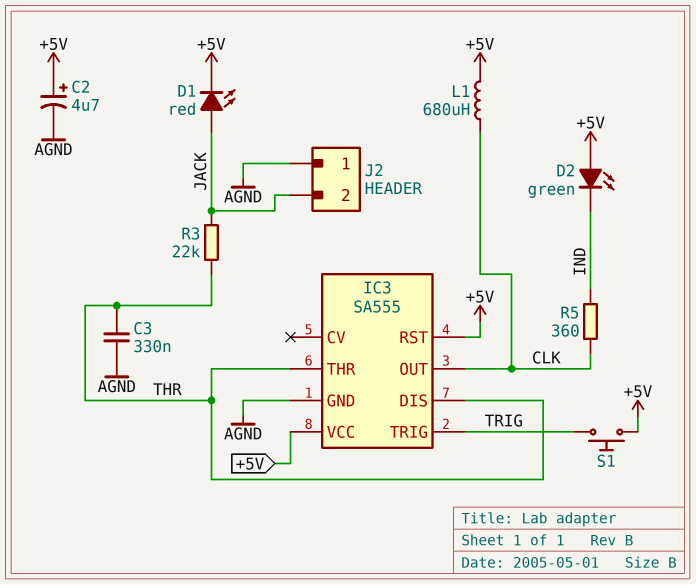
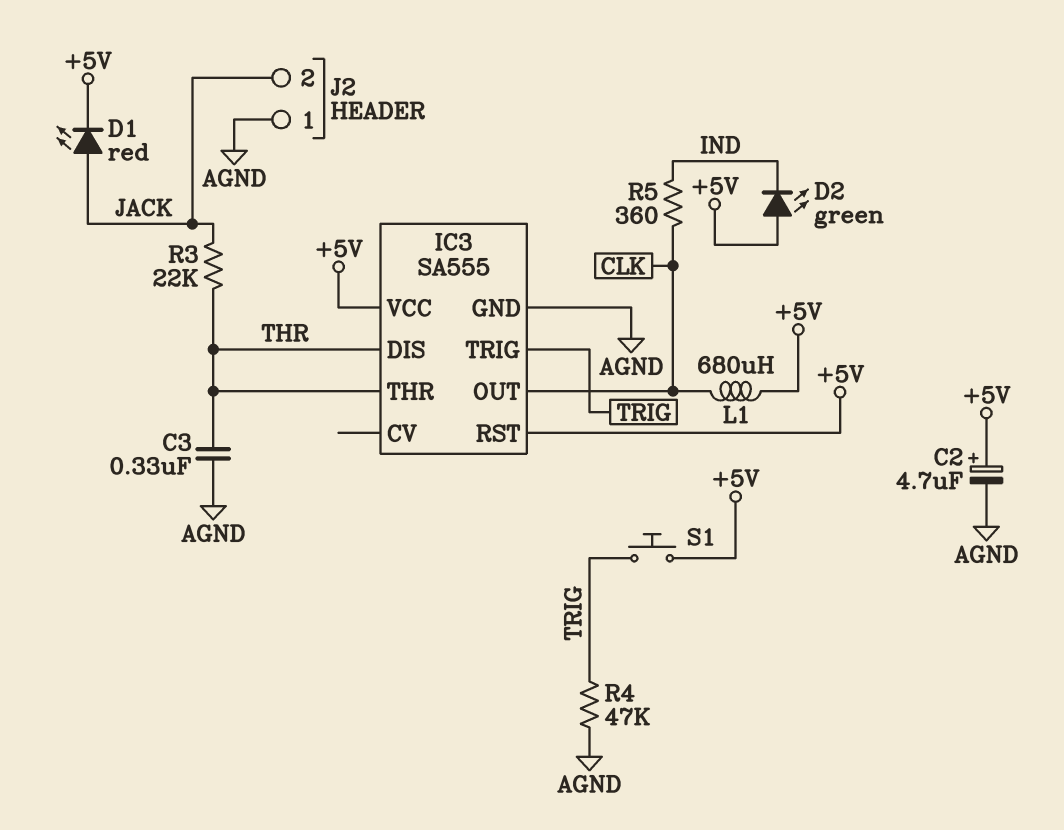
R4: none -> 47k (AGND, TRIG)

